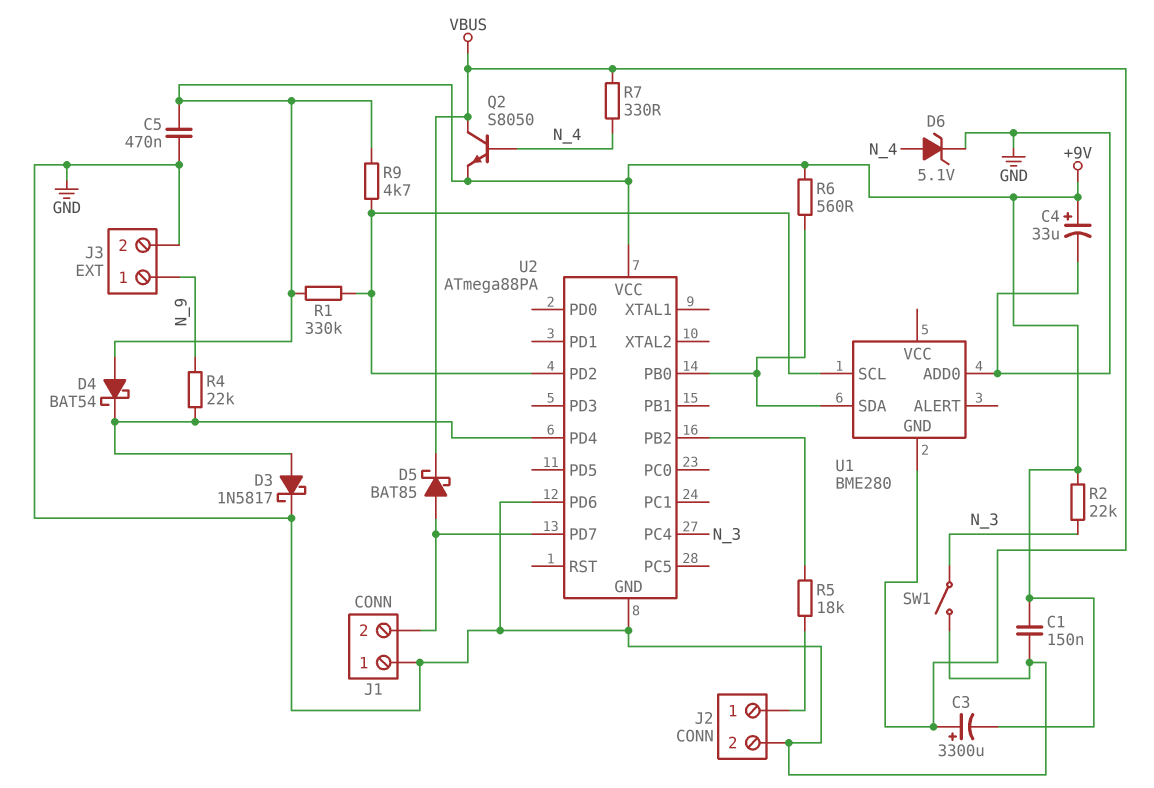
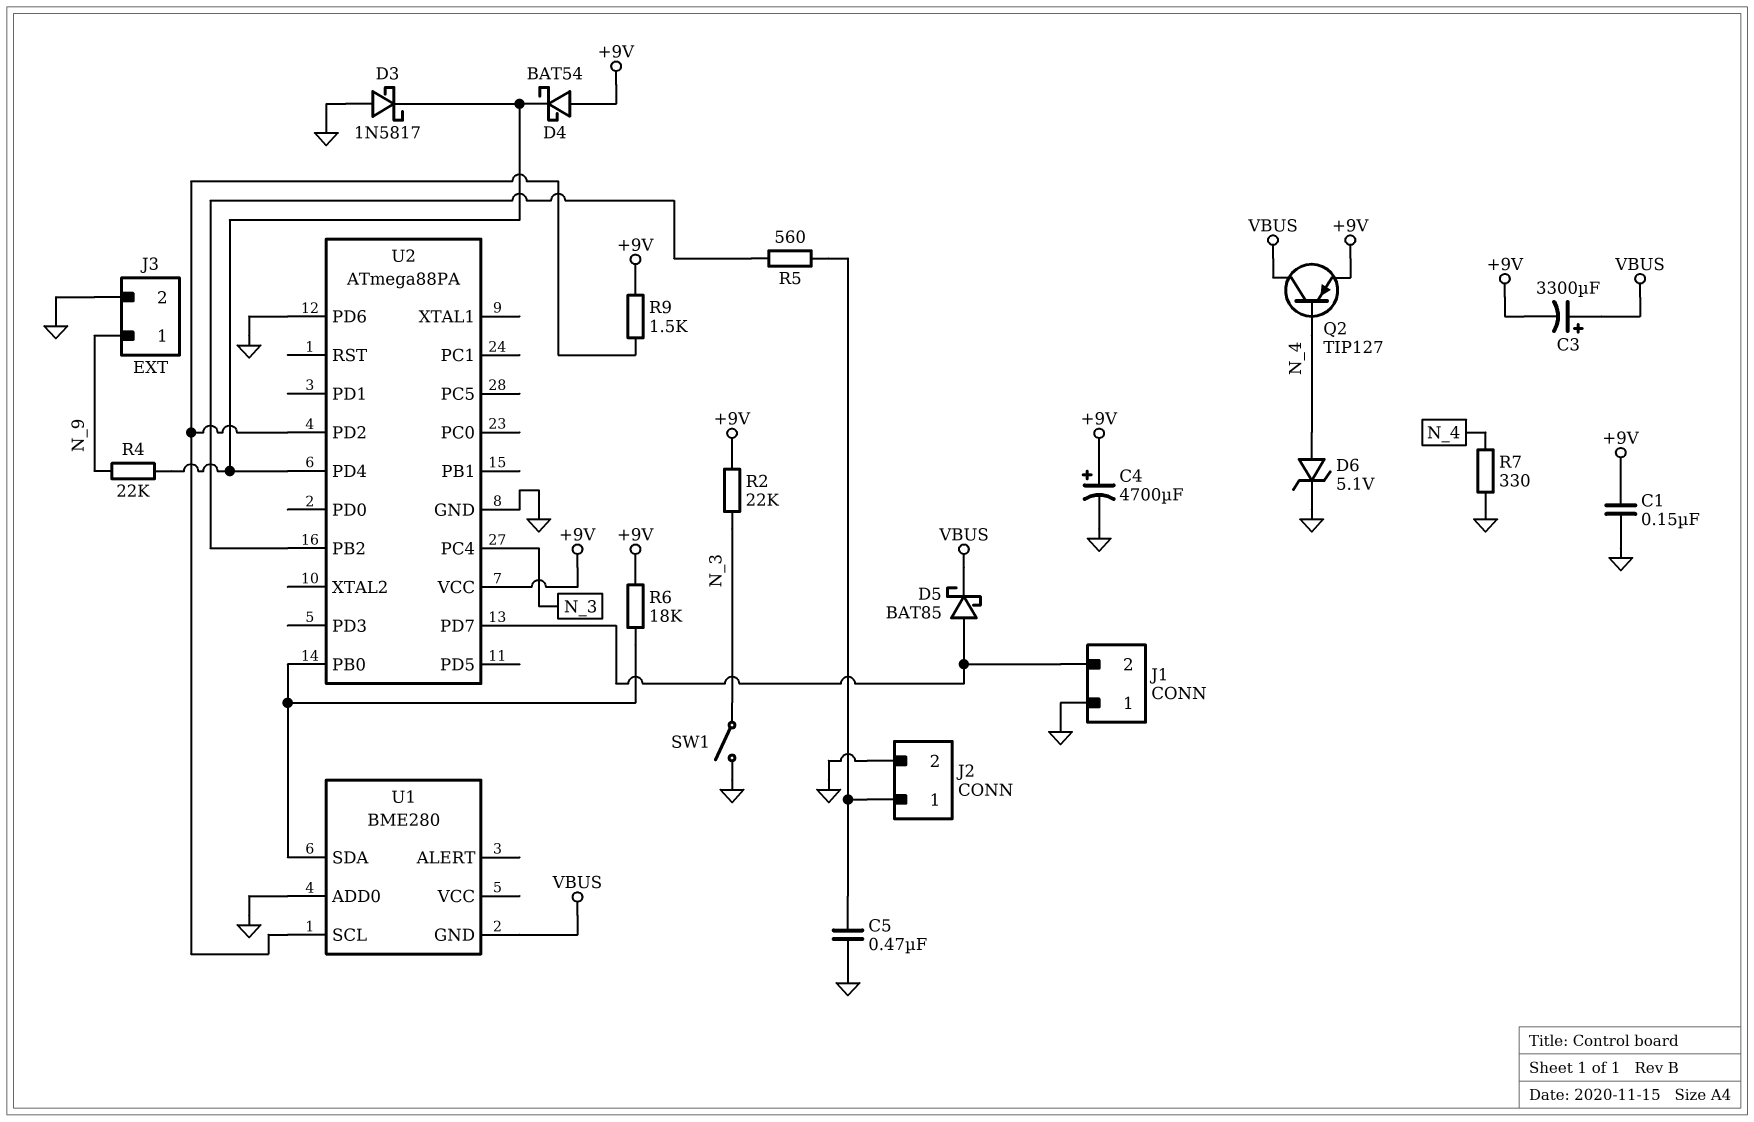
C4: 33uF (plus +9V, minus GND) -> 4700uF (plus +9V, minus GND)
C5: 470nF (+9V, GND) -> 470nF (GND, J2/1)
D3: schottky 1N5817 (A U2/PD4, K GND) -> schottky 1N5817 (A GND, K U2/PD4)
Q2: NPN S8050 (B N_4, C VBUS, E +9V) -> PNP TIP127 (B N_4, C VBUS, E +9V)
R1: 330k (+9V, U1/SCL) -> none
R5: 18k (J2/1, U2/PB2) -> 560 (J2/1, U2/PB2)
R6: 560 (+9V, U1/SDA) -> 18k (+9V, U1/SDA)
R7: 330 (N_4, VBUS) -> 330 (GND, N_4)
R9: 4.7k (+9V, U1/SCL) -> 1.5k (+9V, U1/SCL)

